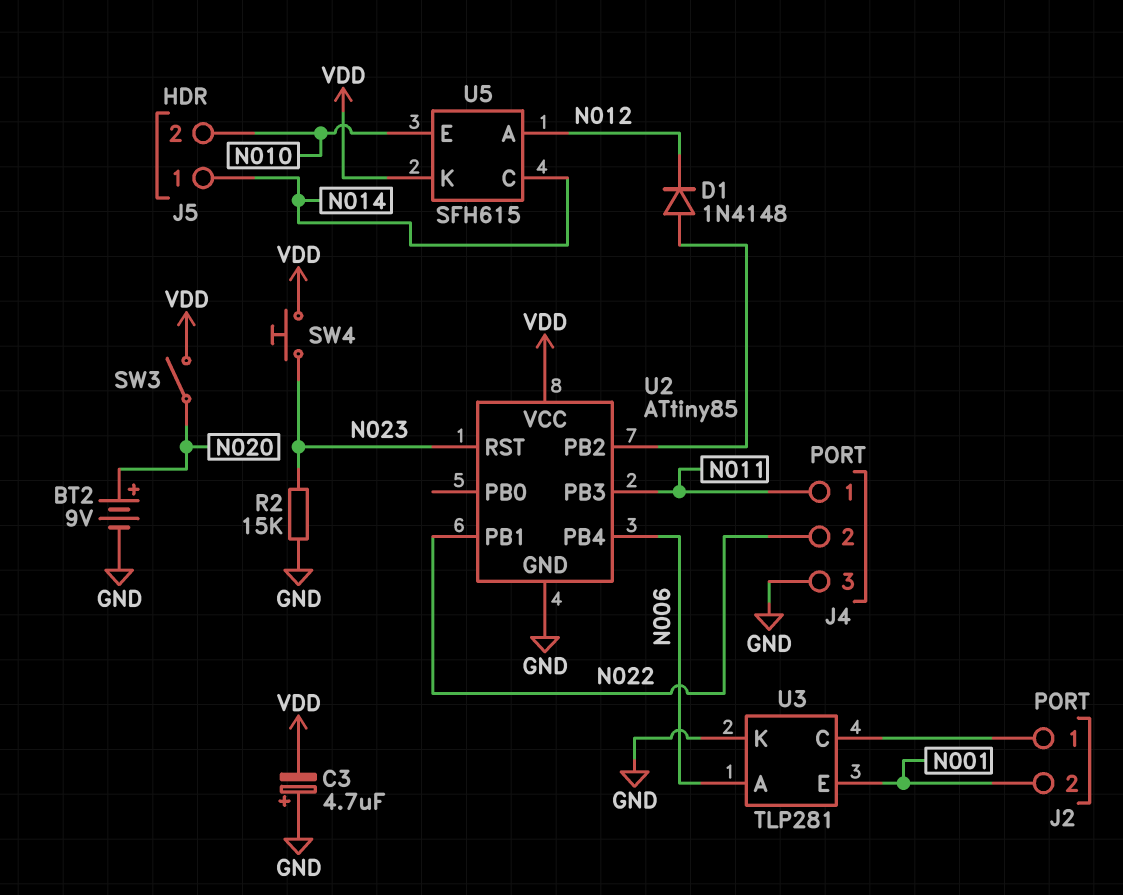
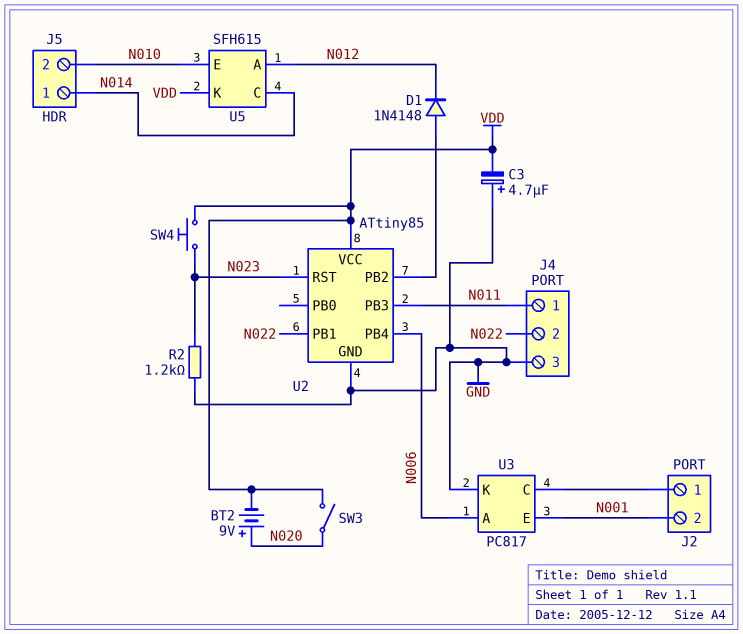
BT2: 9V (plus N020, minus GND) -> 9V (plus N020, minus VDD)
R2: 15k (GND, N023) -> 1.2k (GND, N023)
U3: TLP281 -> PC817

